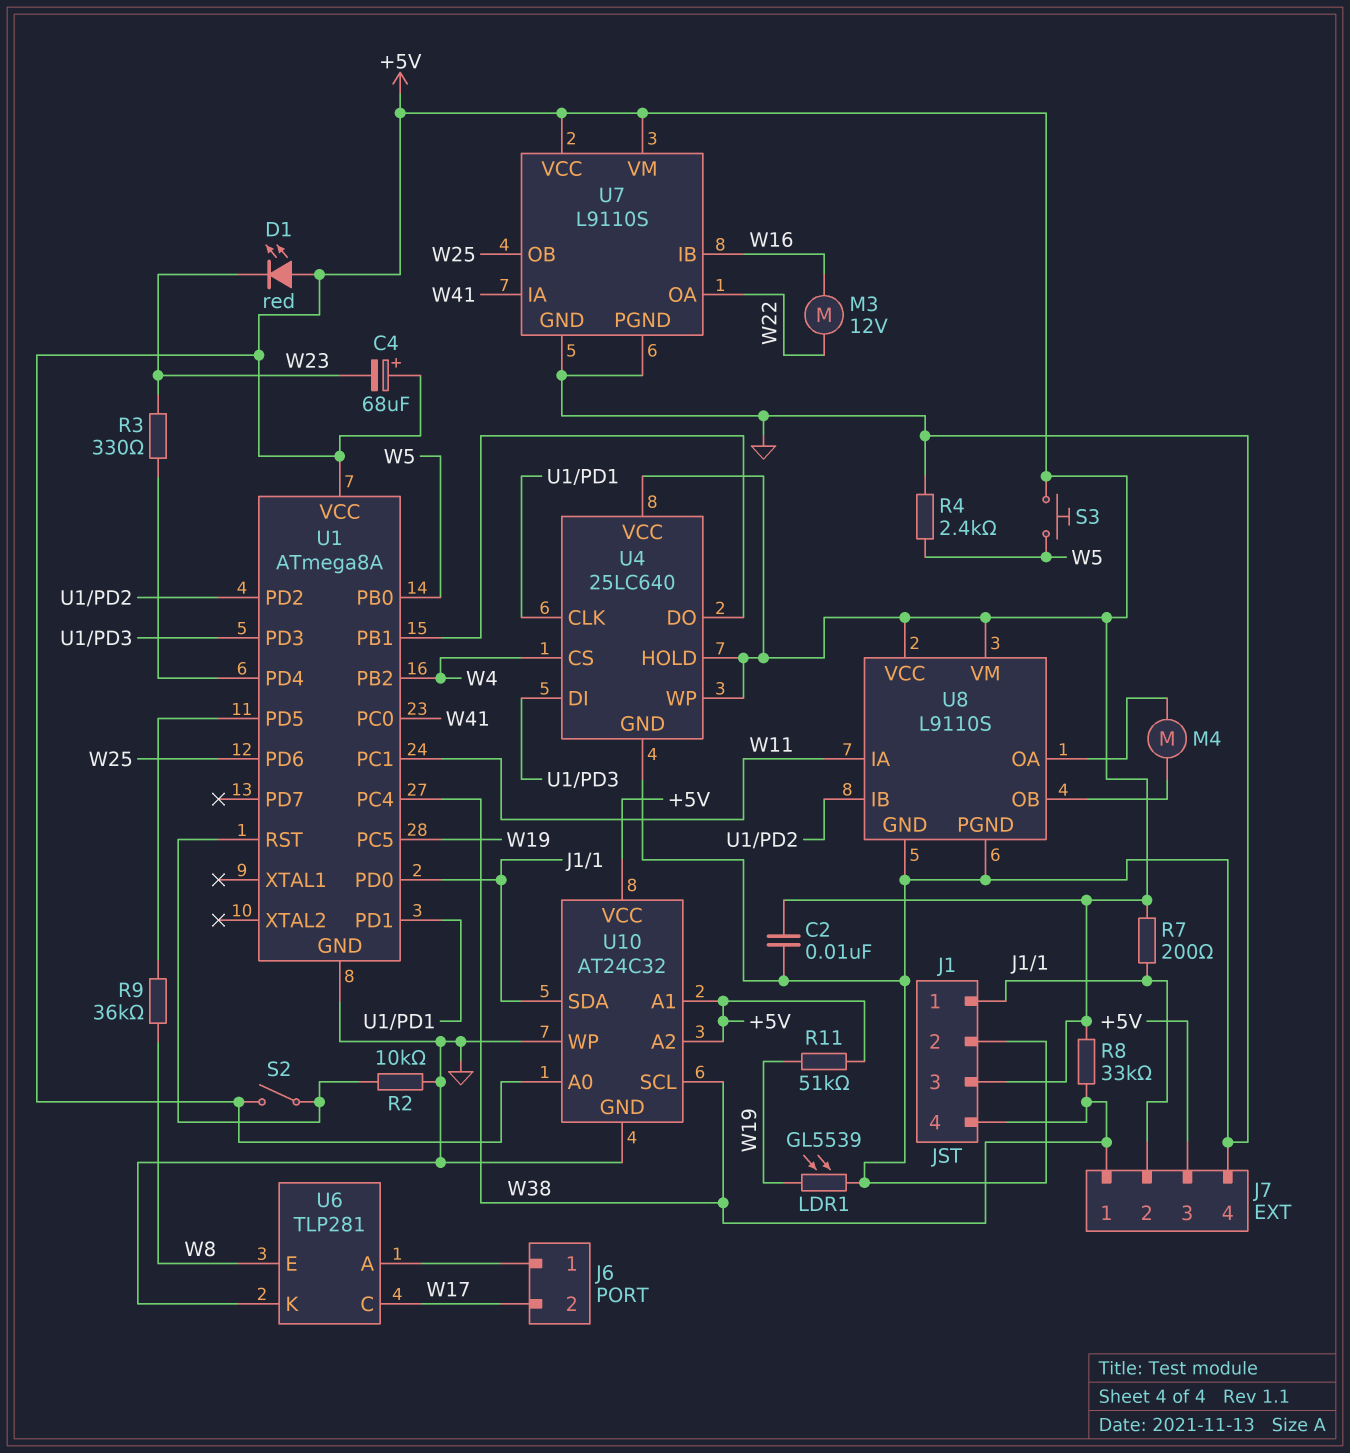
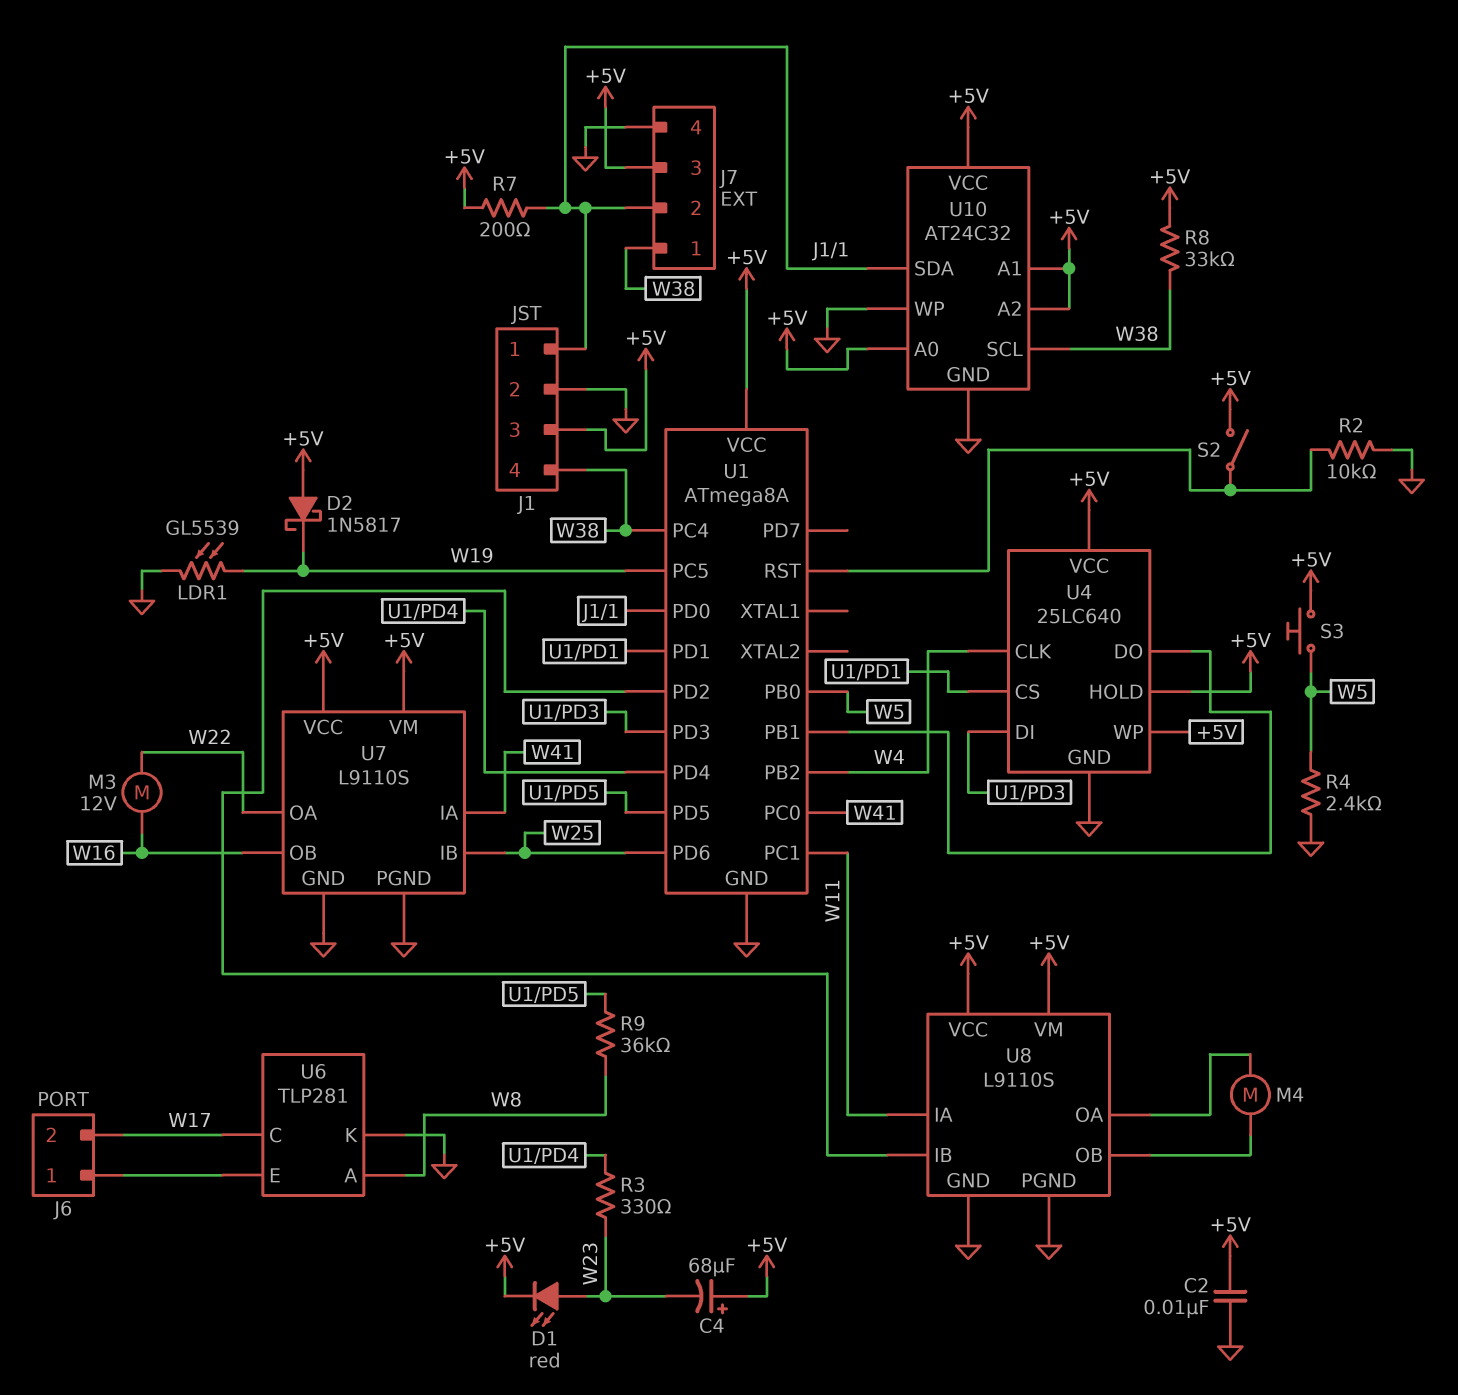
D1: LED red (A +5V, K W23) -> LED red (A W23, K +5V)
D2: none -> schottky 1N5817 (A +5V, K W19)
R11: 51k (+5V, W19) -> none
U4 pin CLK: U1/PD1 -> W4
U4 pin CS: W4 -> U1/PD1
U6 pin A: J6/1 -> W8
U6 pin E: W8 -> J6/1
U7 pin IB: W16 -> W25
U7 pin OB: W25 -> W16

